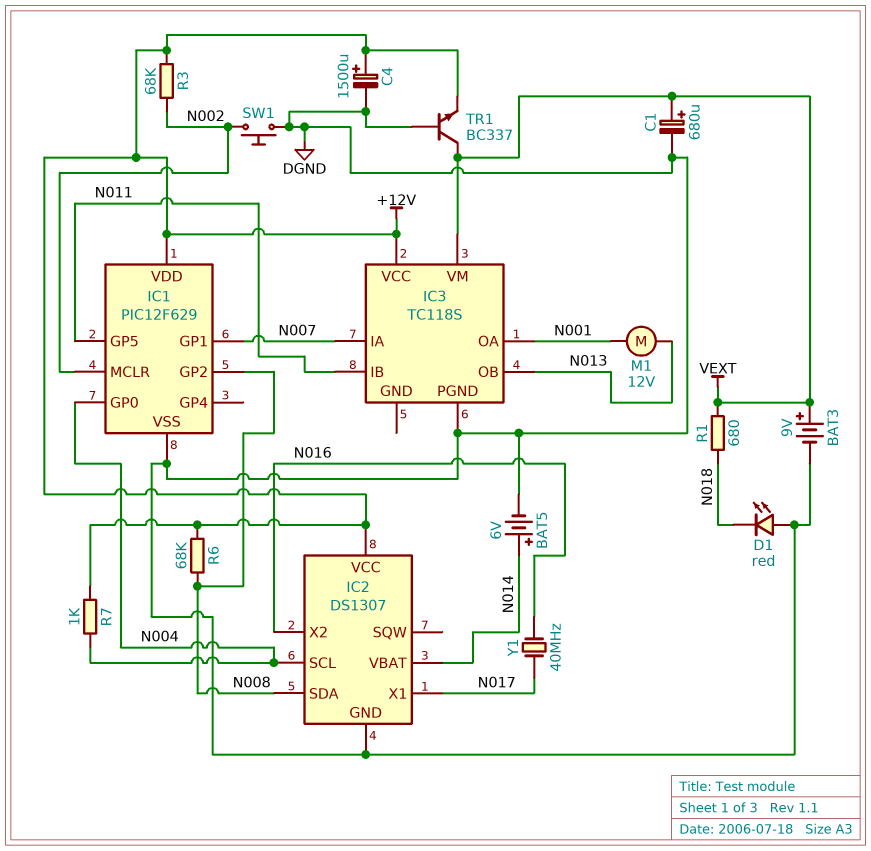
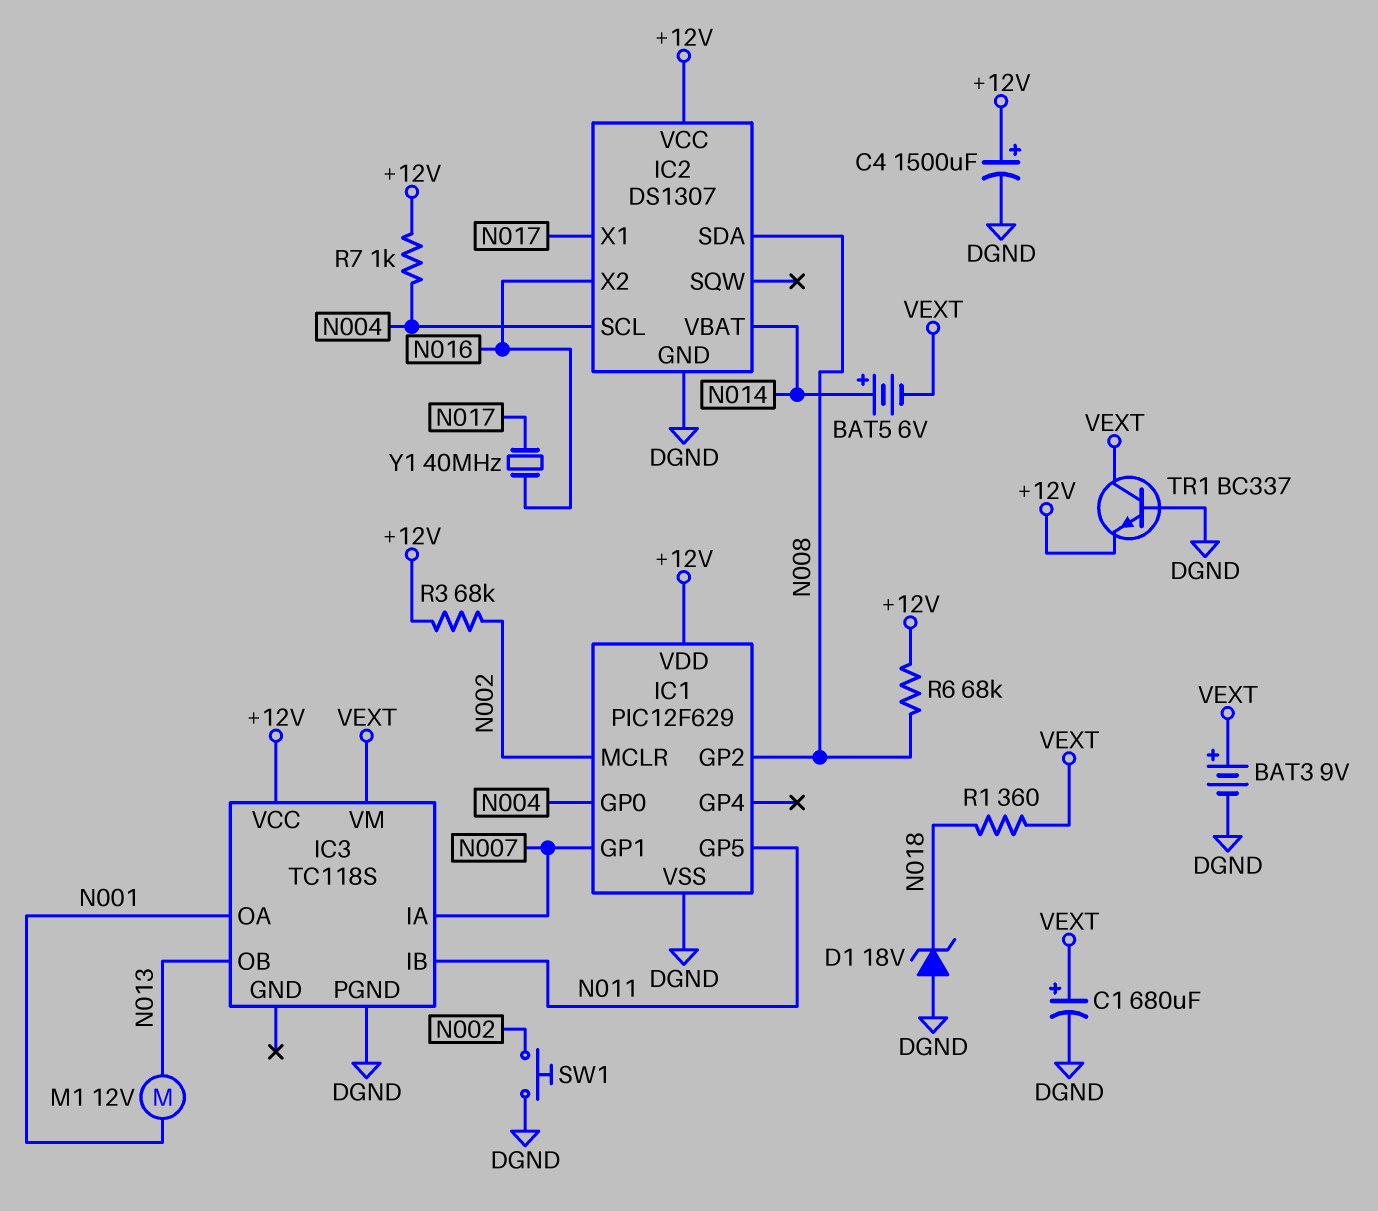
BAT5: 6V (plus N014, minus DGND) -> 6V (plus N014, minus VEXT)
D1: LED red (A DGND, K N018) -> zener 18V (A DGND, K N018)
R1: 680 (N018, VEXT) -> 360 (N018, VEXT)

